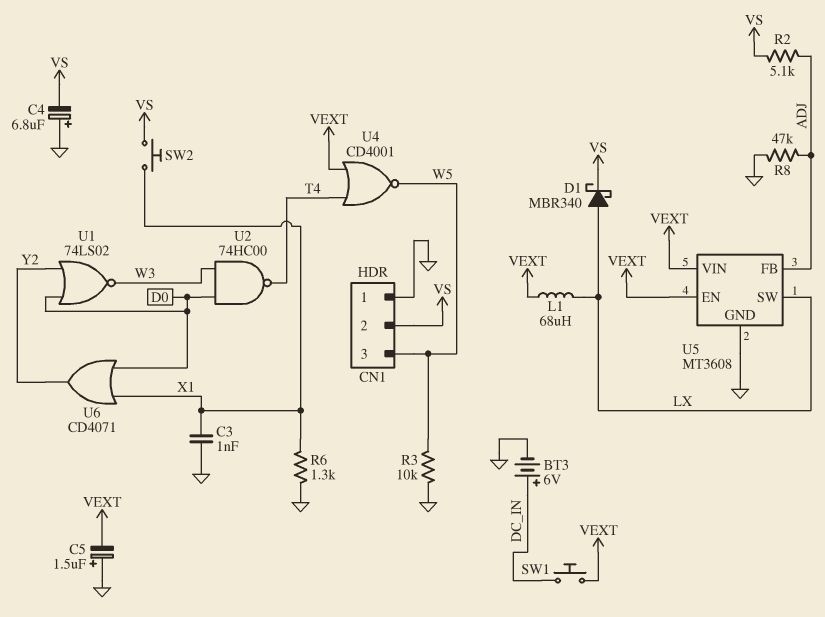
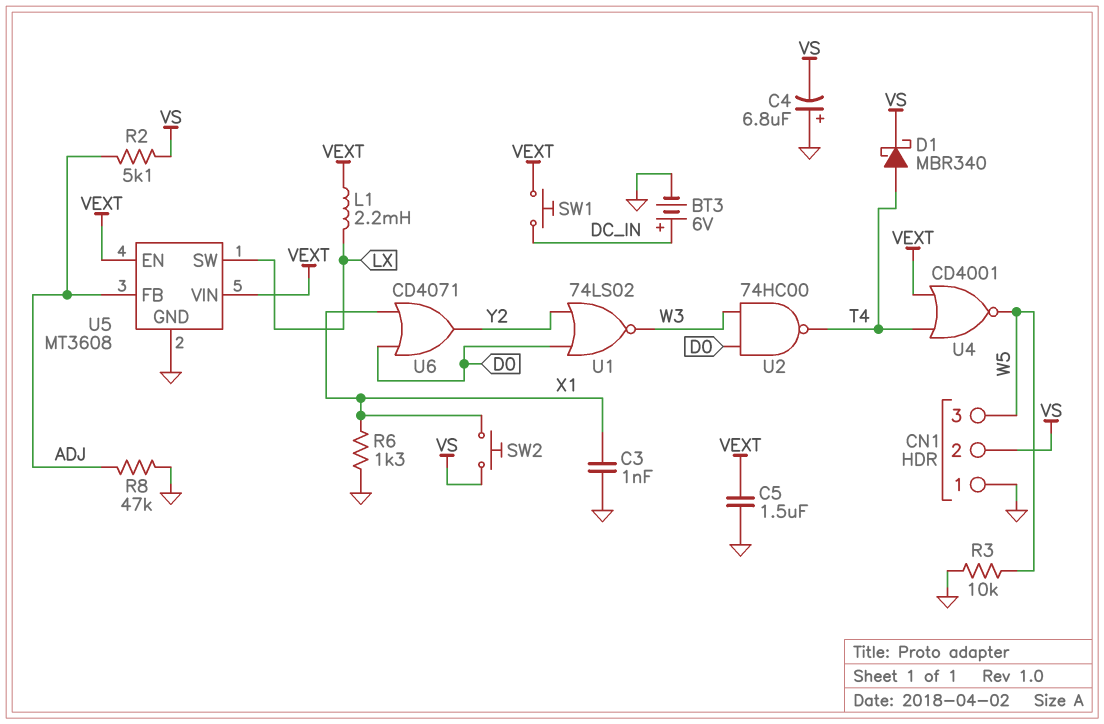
C5: 1.5uF (plus GND, minus VEXT) -> 1.5uF (GND, VEXT)
D1: schottky MBR340 (A LX, K VS) -> schottky MBR340 (A T4, K VS)
L1: 68uH (LX, VEXT) -> 2.2mH (LX, VEXT)

